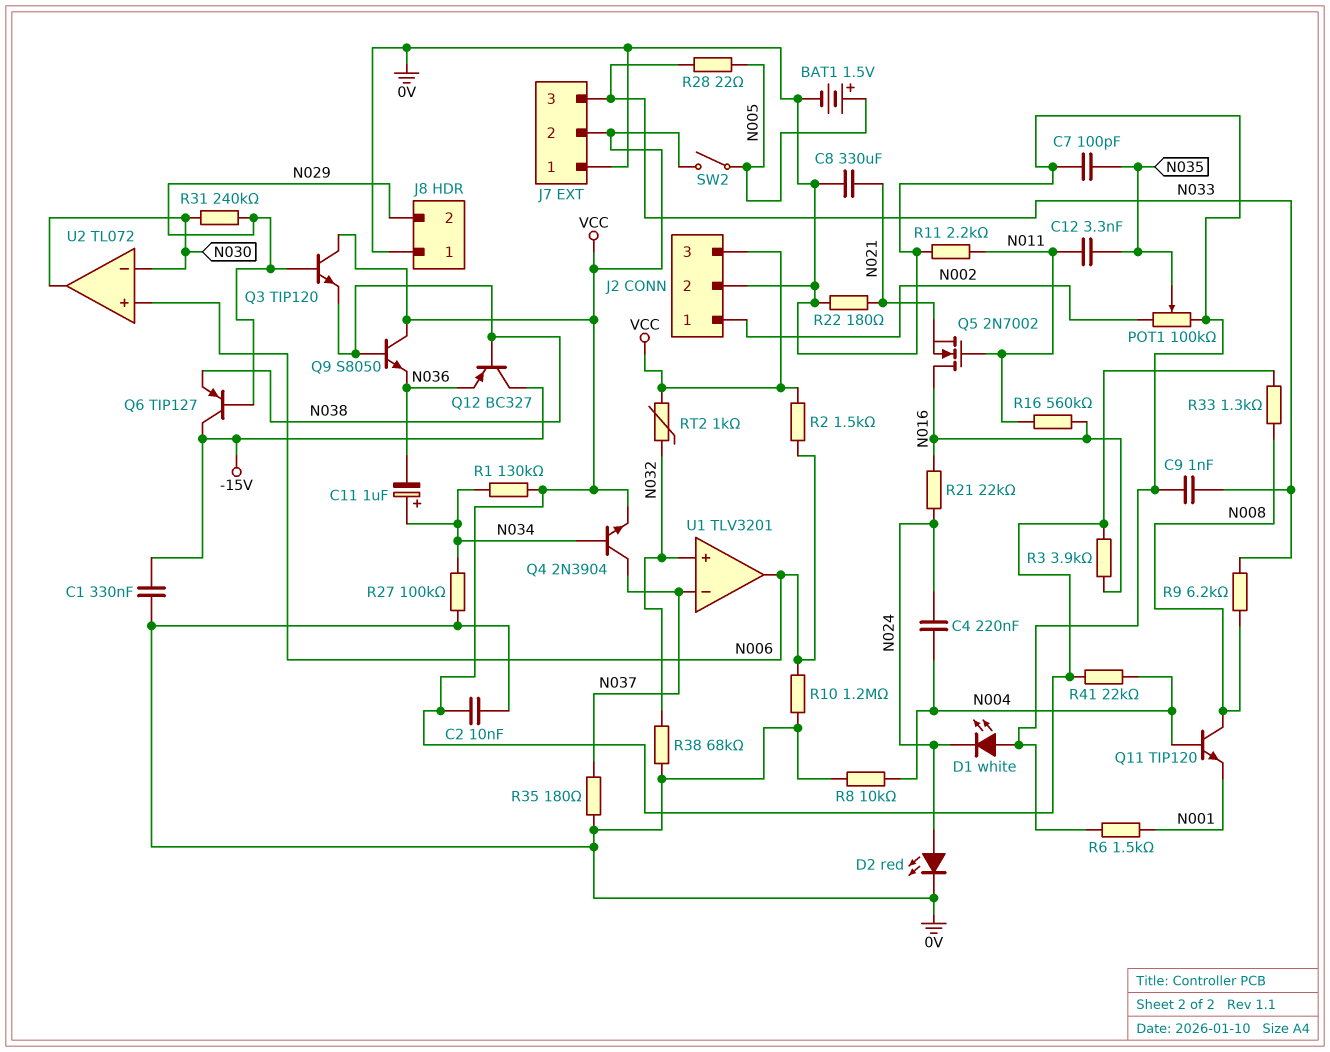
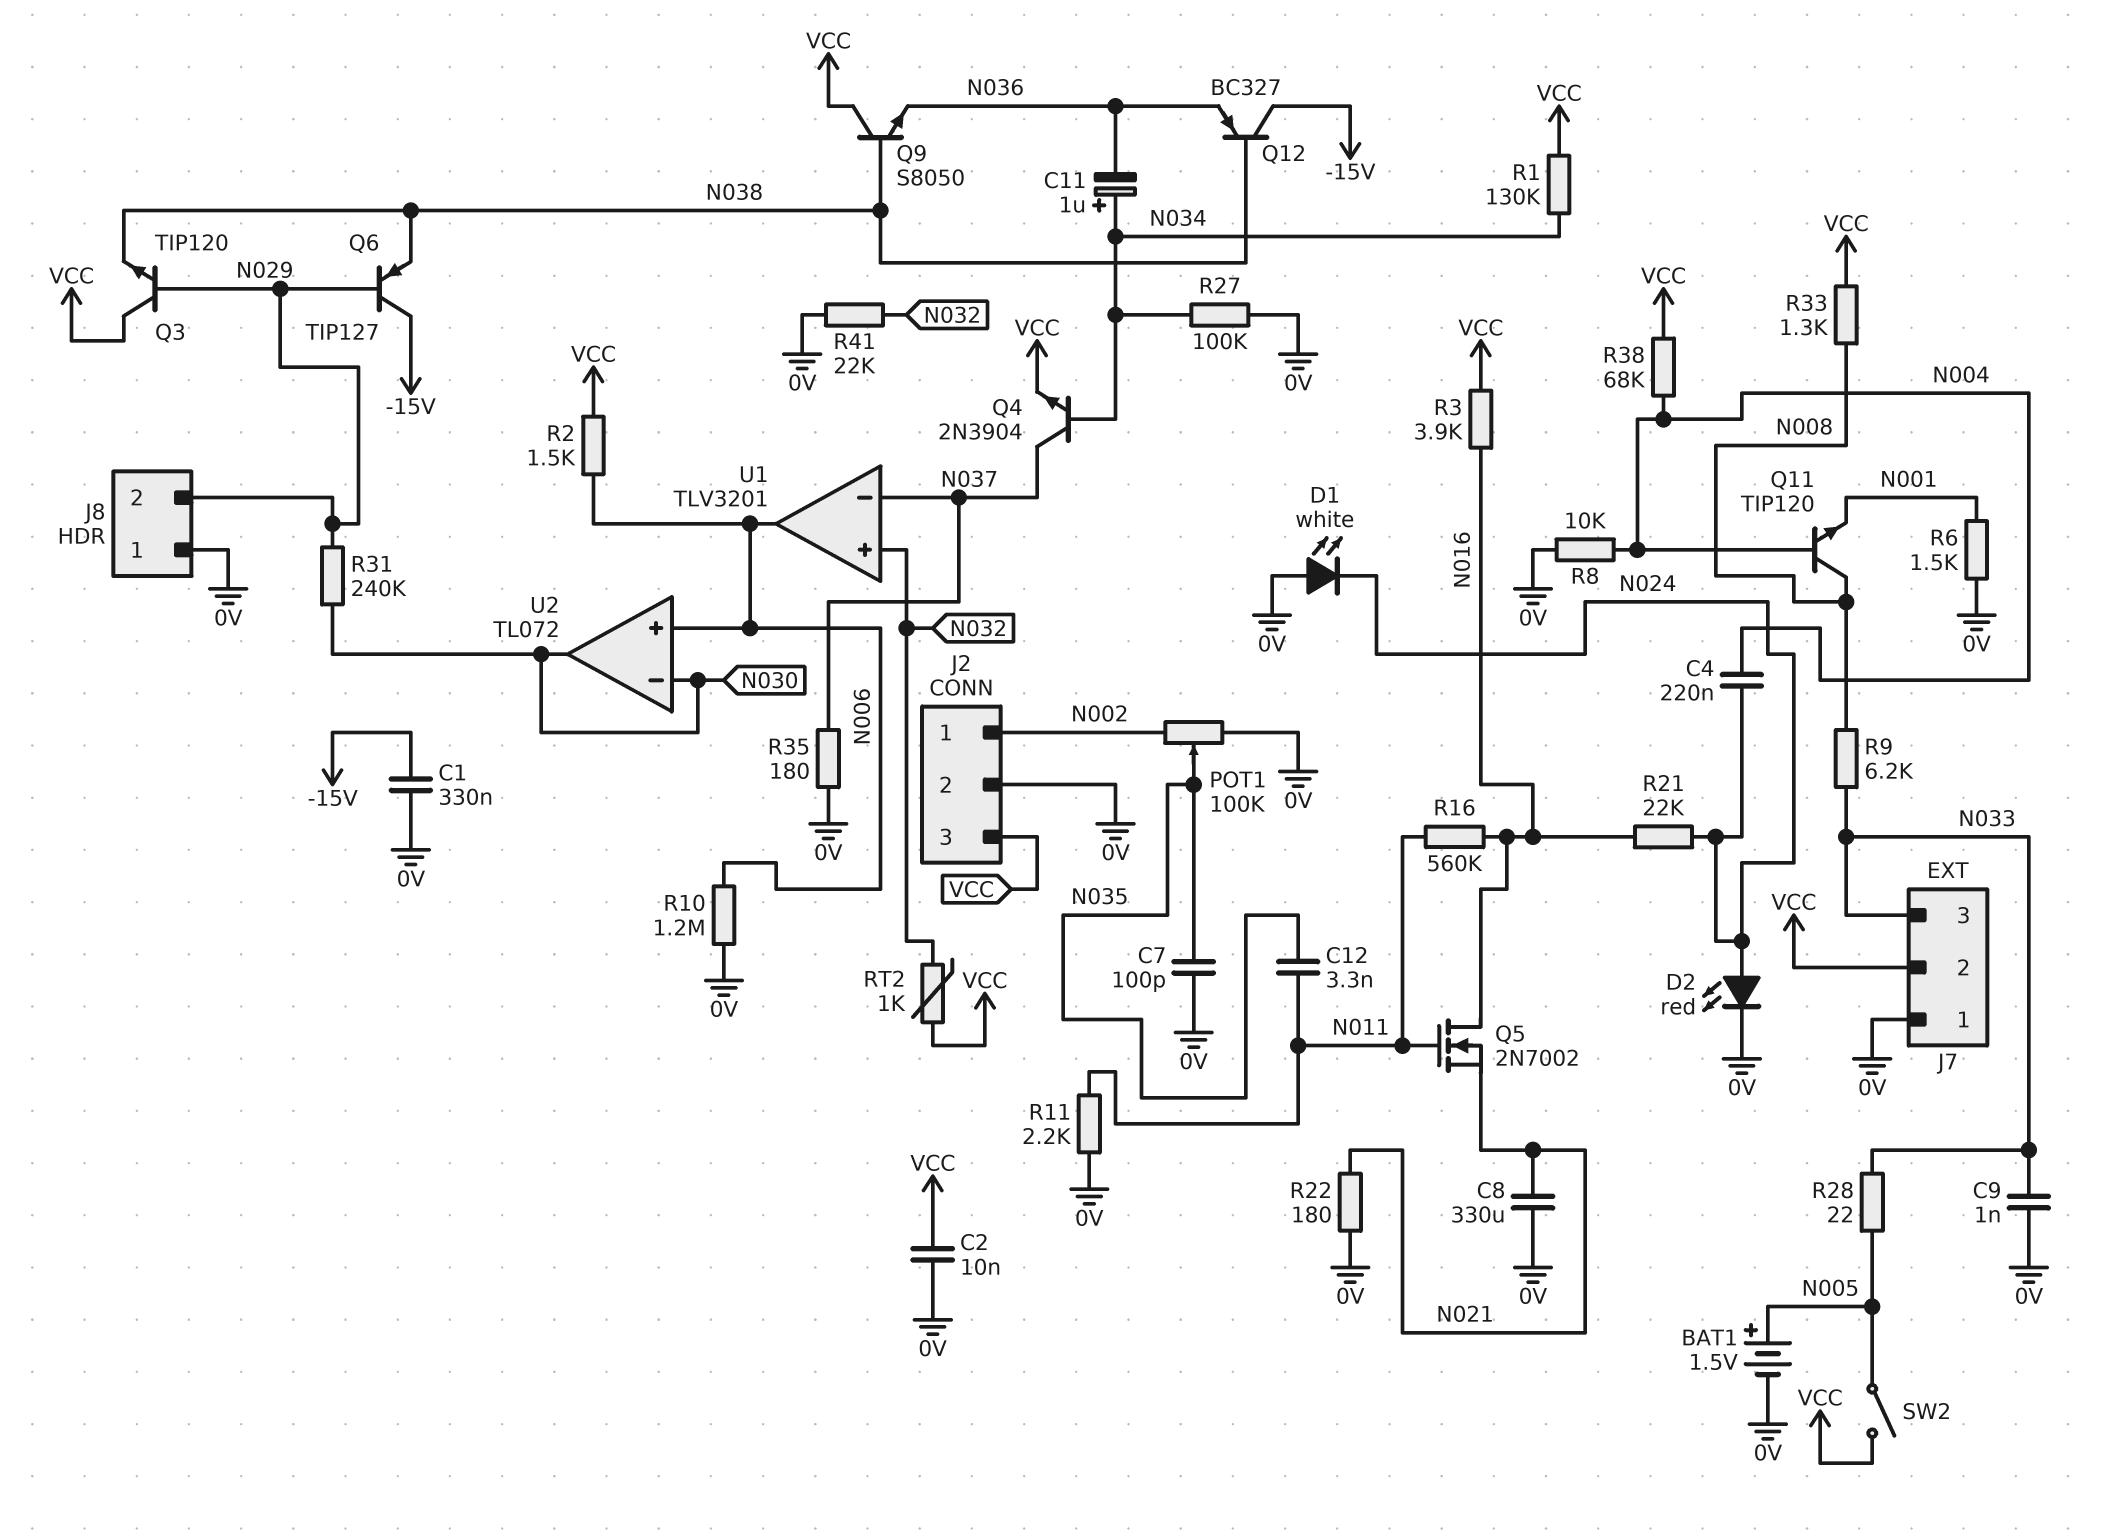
R38: 68k (0V, N032) -> 68k (N004, VCC)
R41: 22k (N004, VCC) -> 22k (0V, N032)

